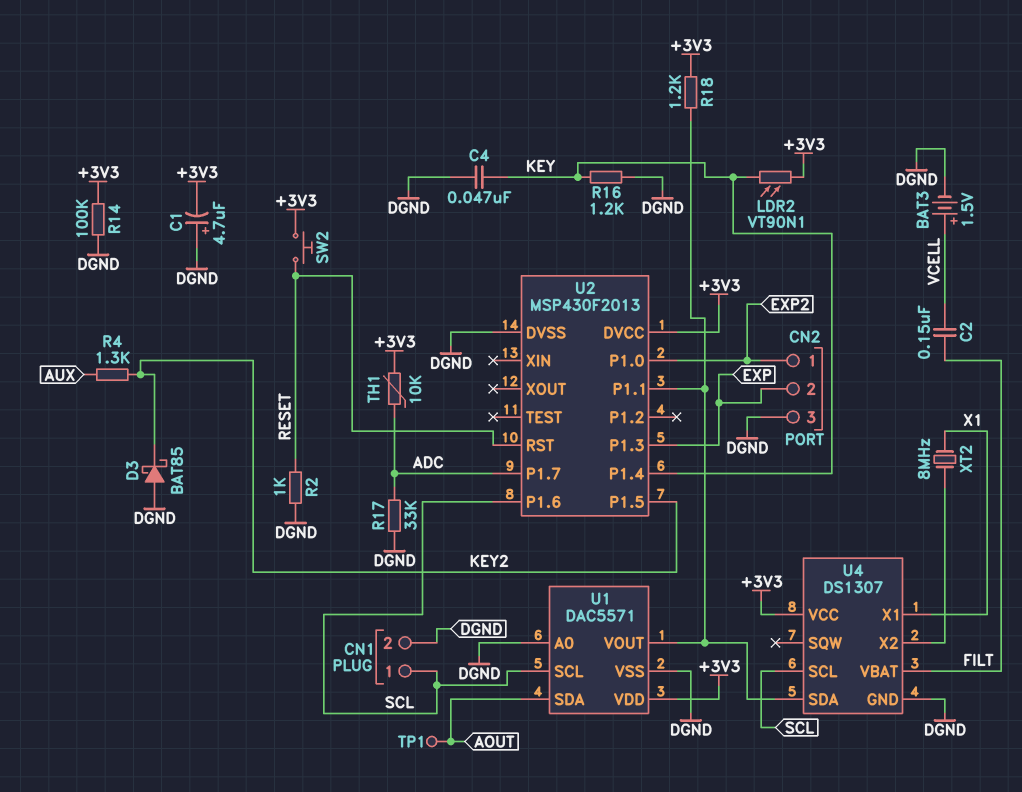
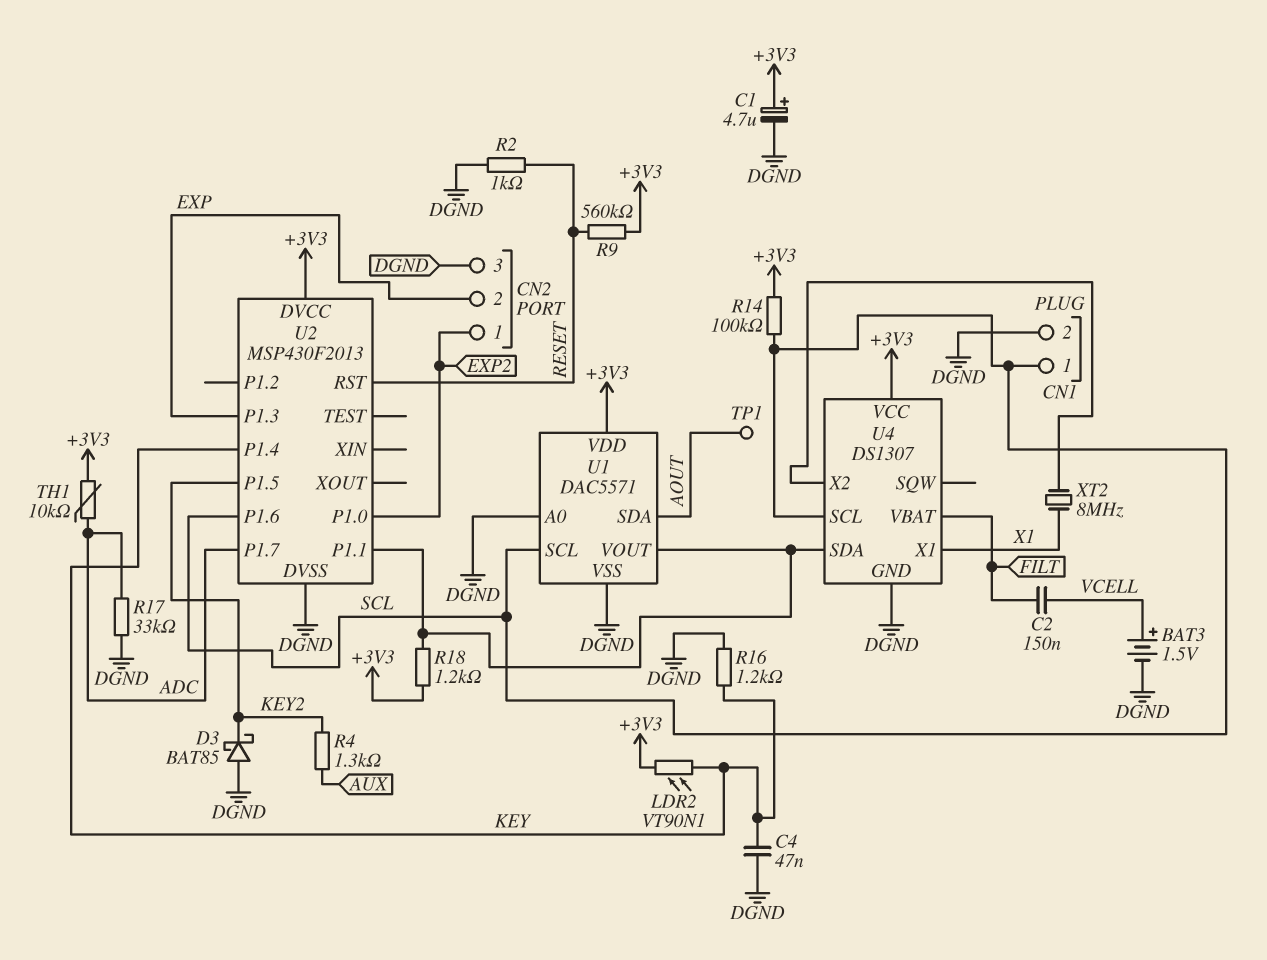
C1: 4.7uF (plus DGND, minus +3V3) -> 4.7uF (plus +3V3, minus DGND)
R9: none -> 560k (+3V3, RESET)
R14: 100k (+3V3, DGND) -> 100k (+3V3, SCL)
SW2: button (+3V3, RESET) -> none

